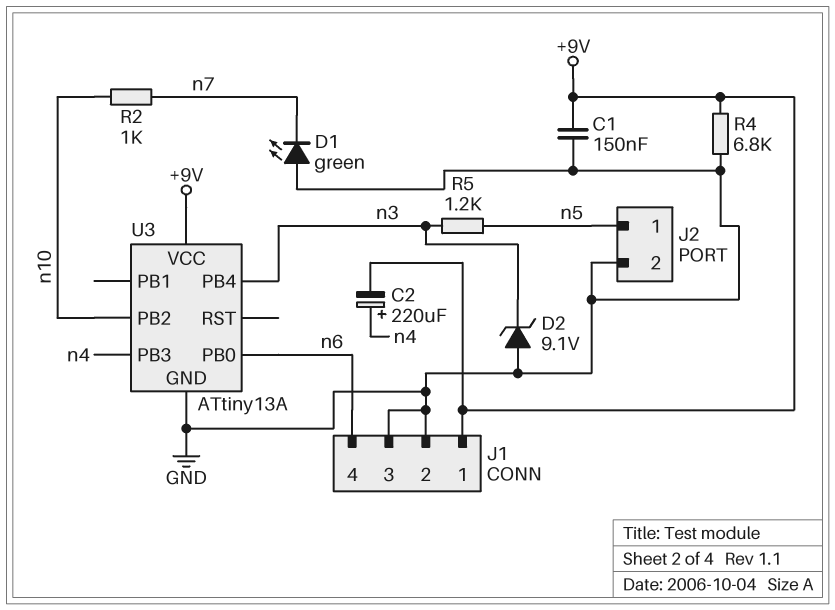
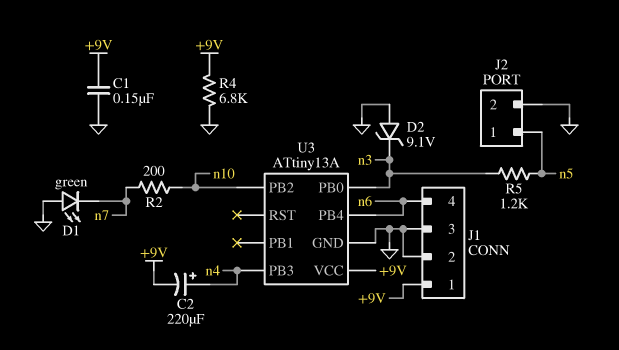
R2: 1k (n7, n10) -> 200 (n7, n10)
U3 pin PB0: n6 -> n3
U3 pin PB4: n3 -> n6

